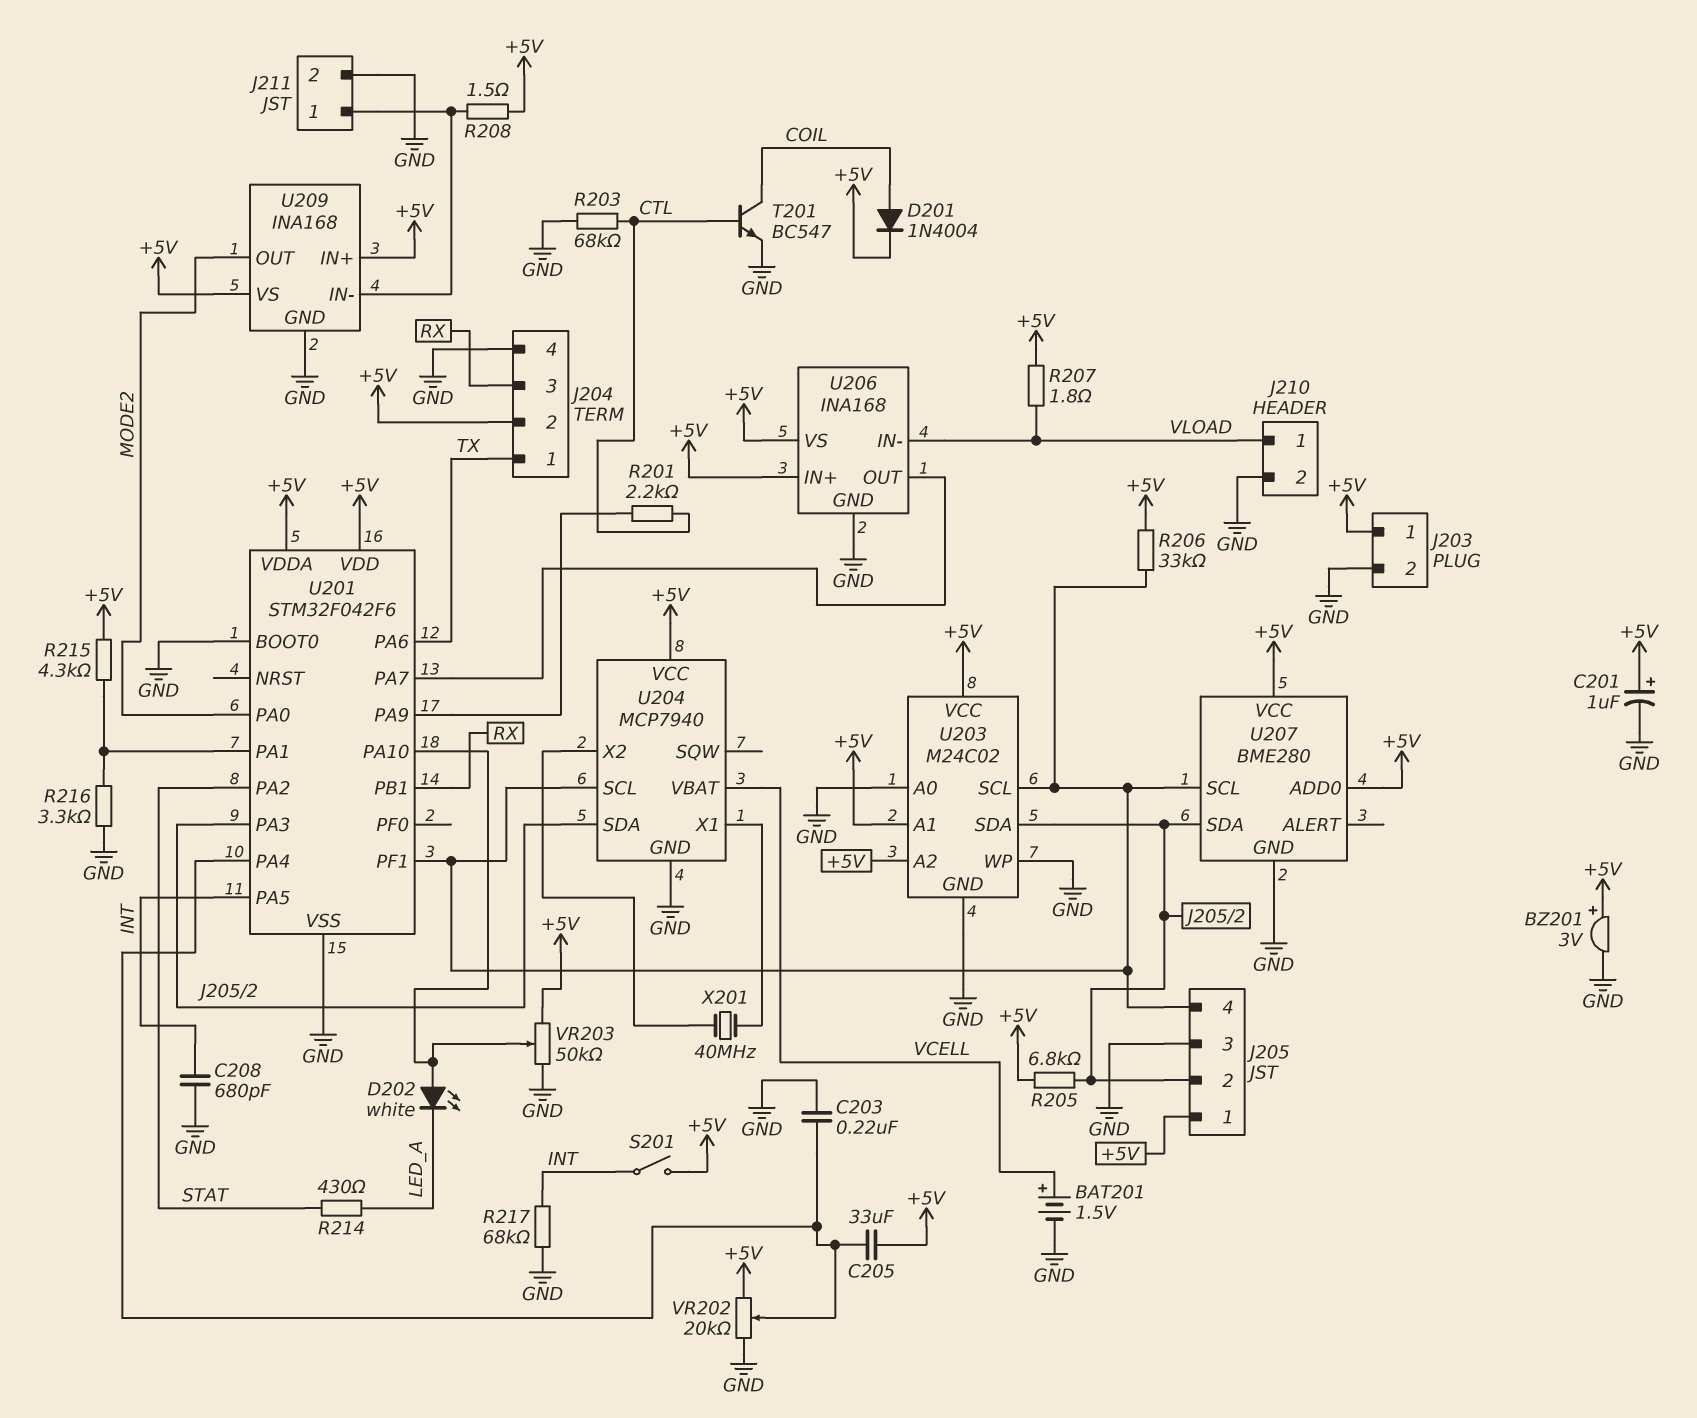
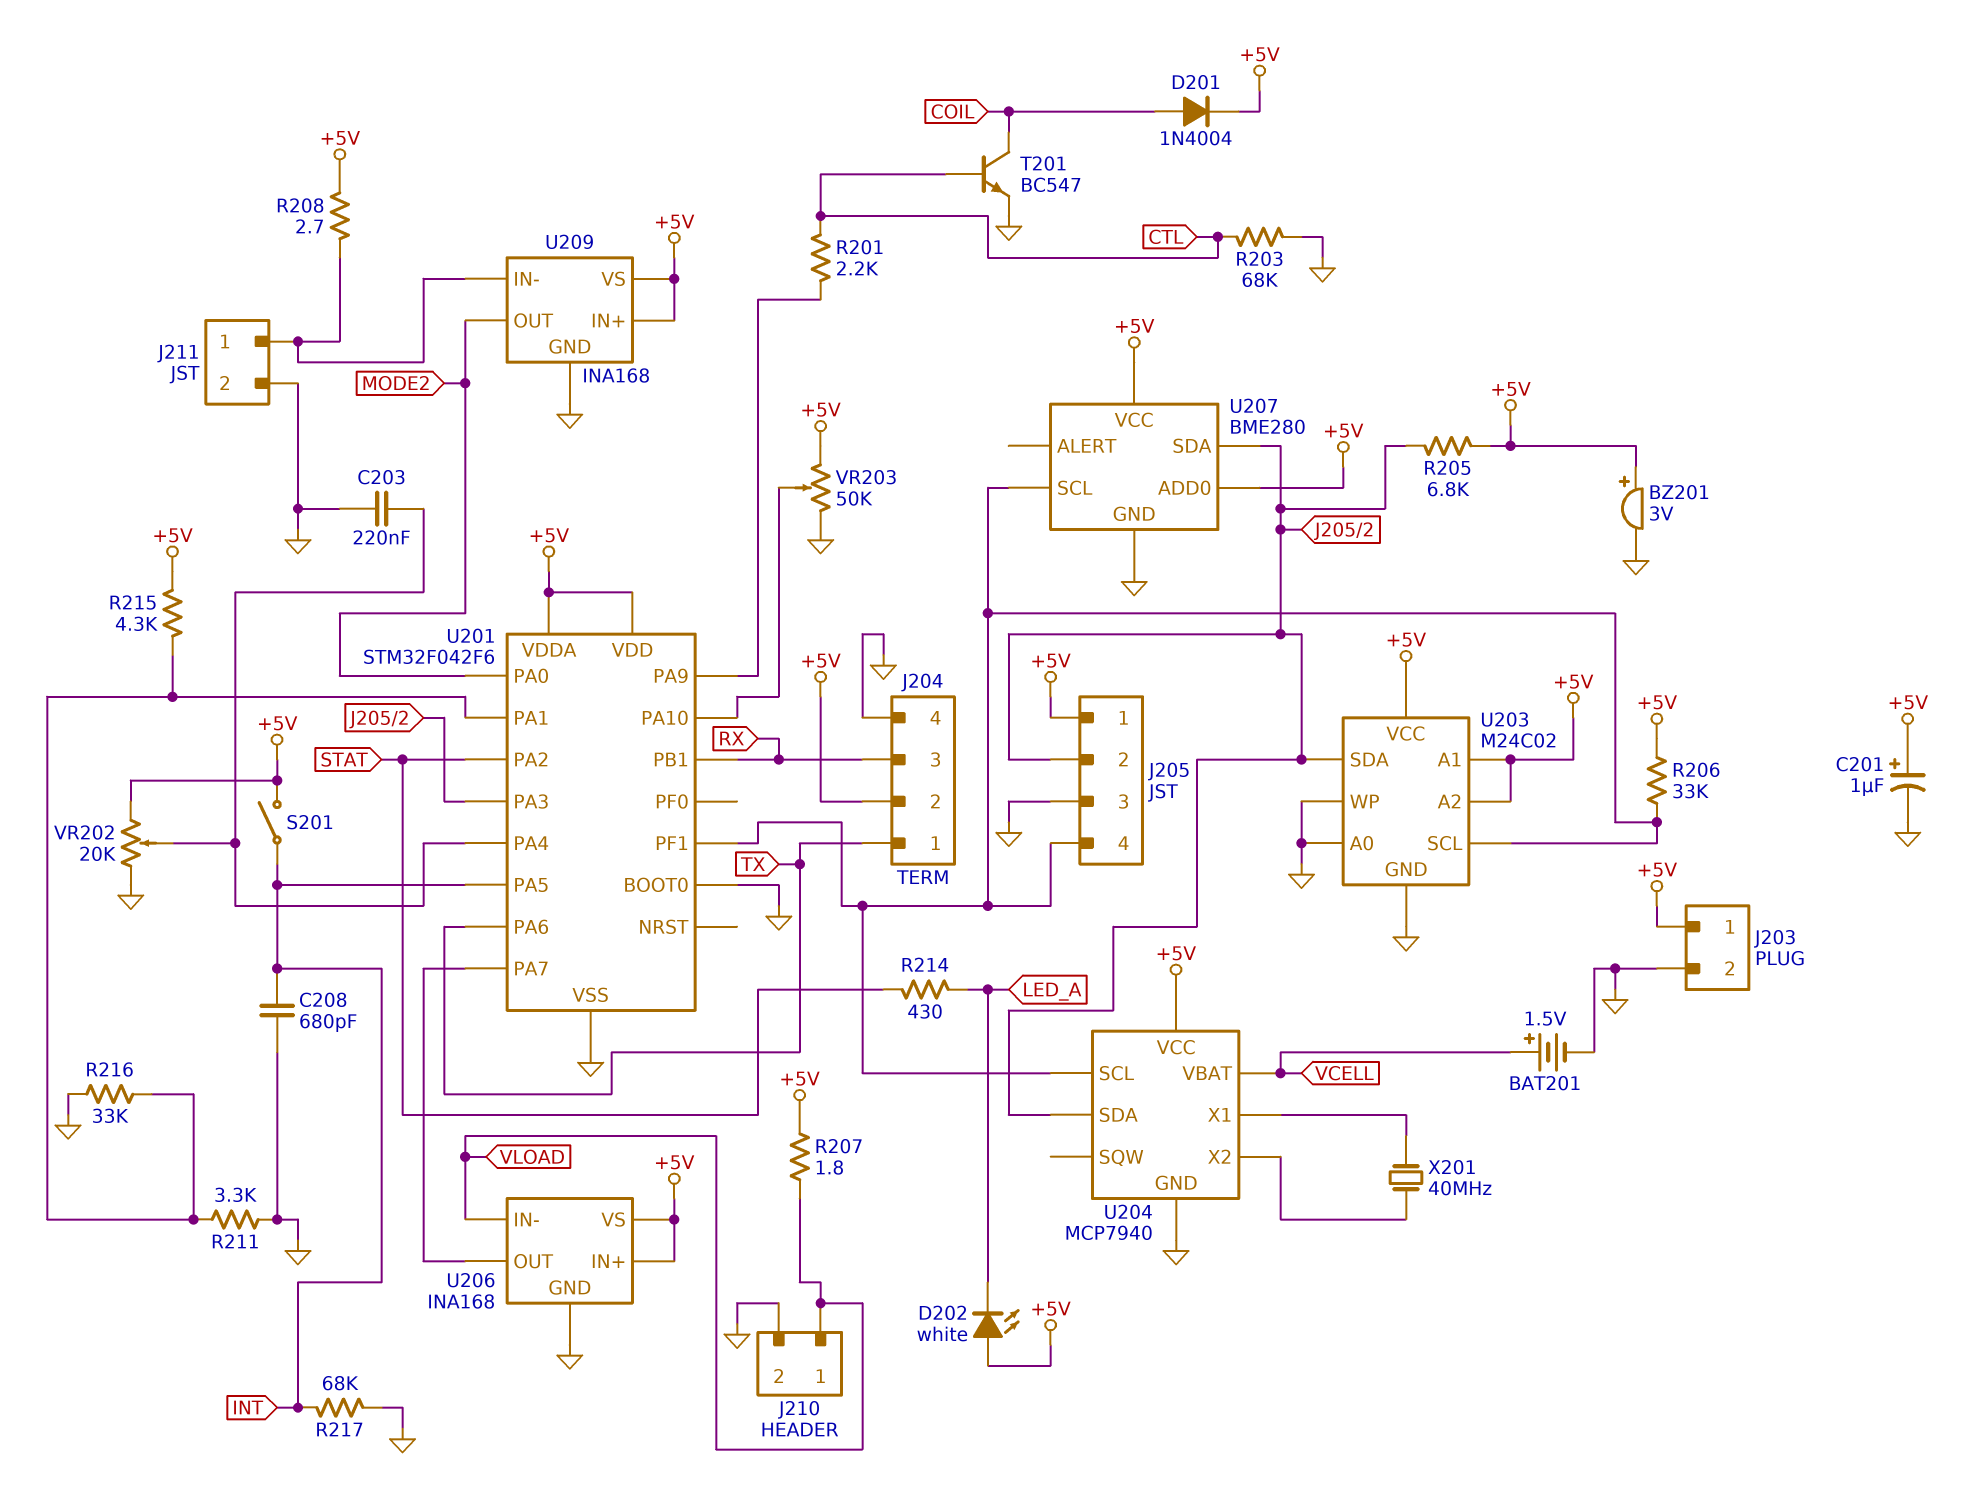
C205: 33uF (+5V, U201/PA4) -> none
D202: LED white (A U201/PA10, K LED_A) -> LED white (A +5V, K LED_A)
R208: 1.5 (+5V, J211/1) -> 2.7 (+5V, J211/1)
R211: none -> 3.3k (GND, U201/PA1)
R216: 3.3k (GND, U201/PA1) -> 33k (GND, U201/PA1)

